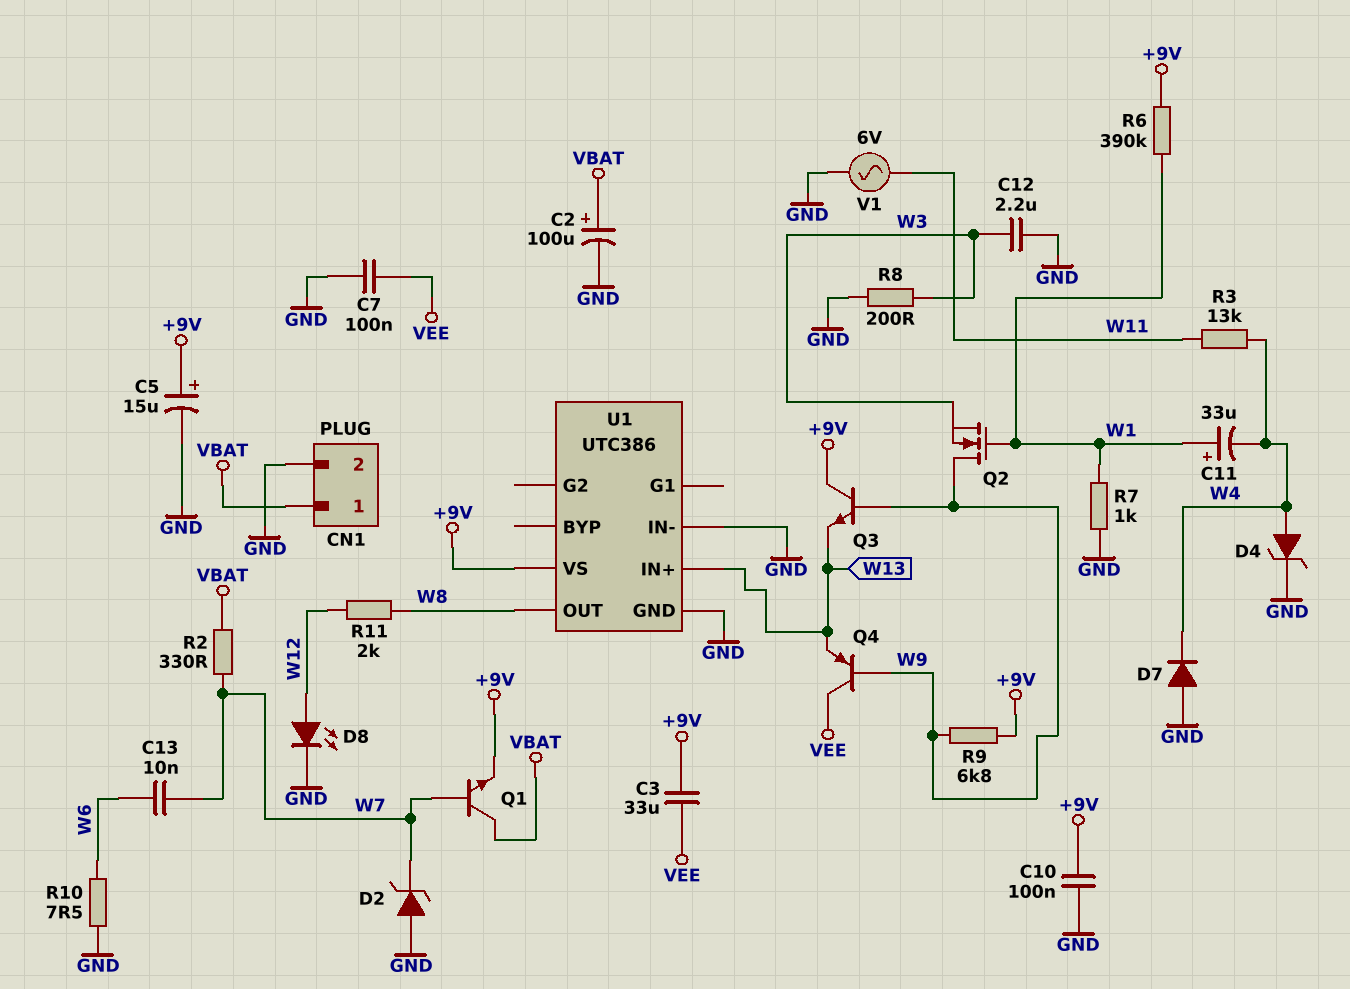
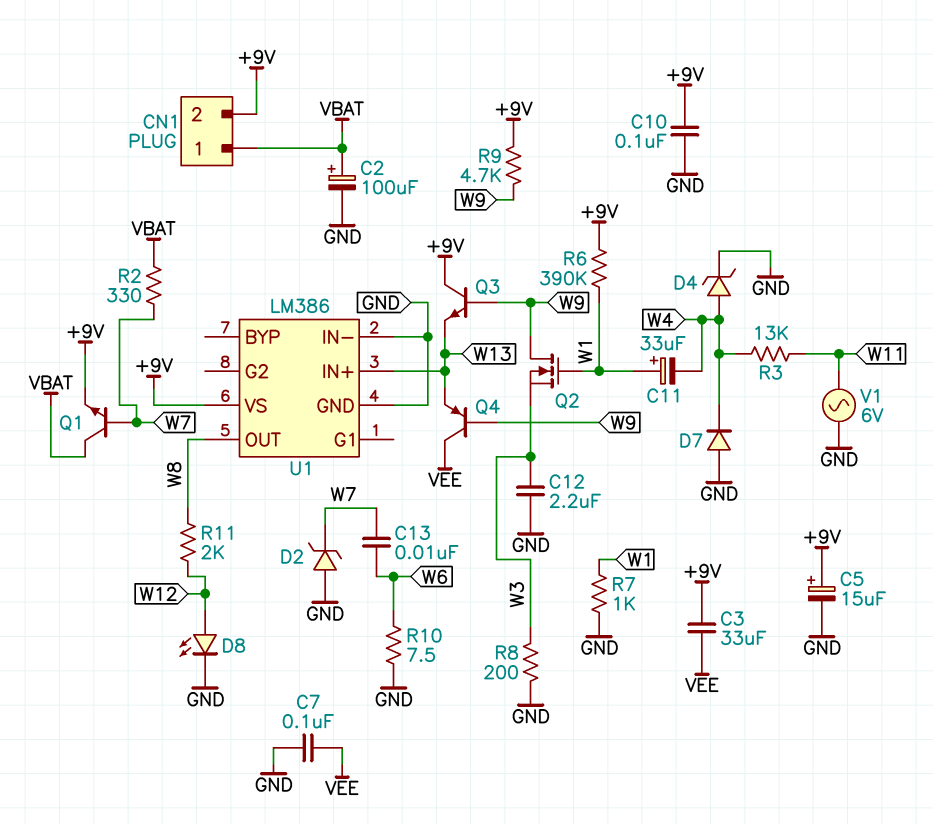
CN1 pin 2: GND -> +9V
R9: 6.8k (+9V, W9) -> 4.7k (+9V, W9)
U1: UTC386 -> LM386

